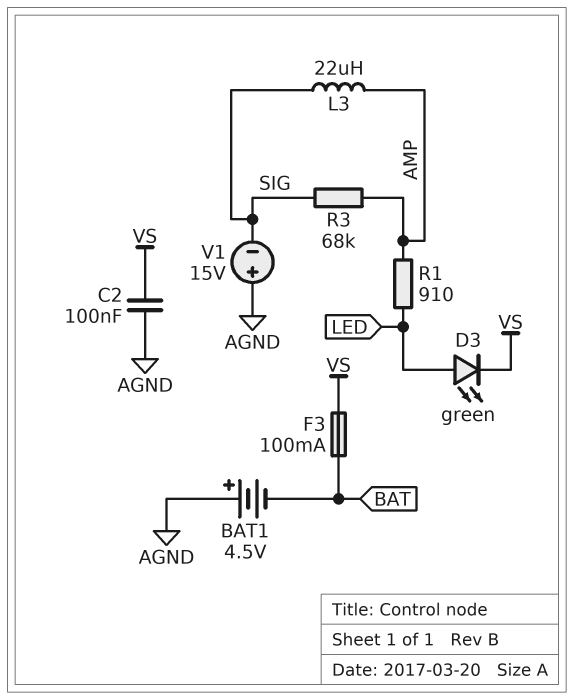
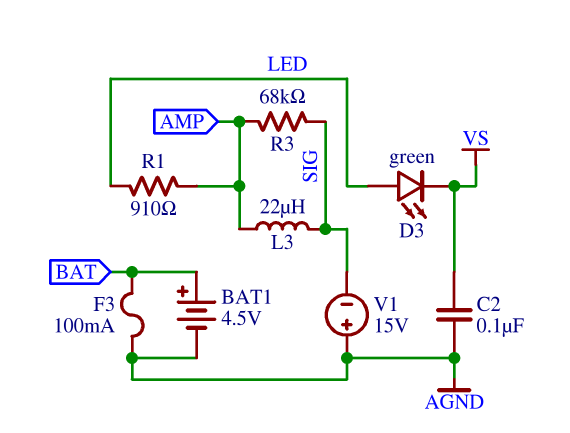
BAT1: 4.5V (plus AGND, minus BAT) -> 4.5V (plus BAT, minus AGND)
F3: 100mA (BAT, VS) -> 100mA (AGND, BAT)

